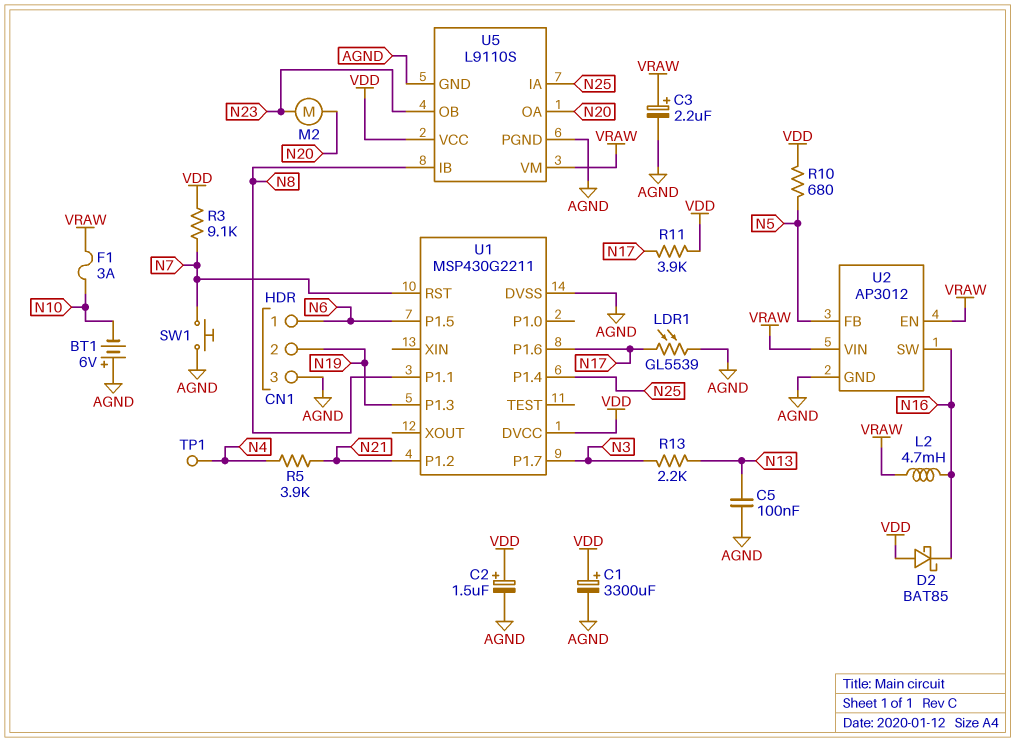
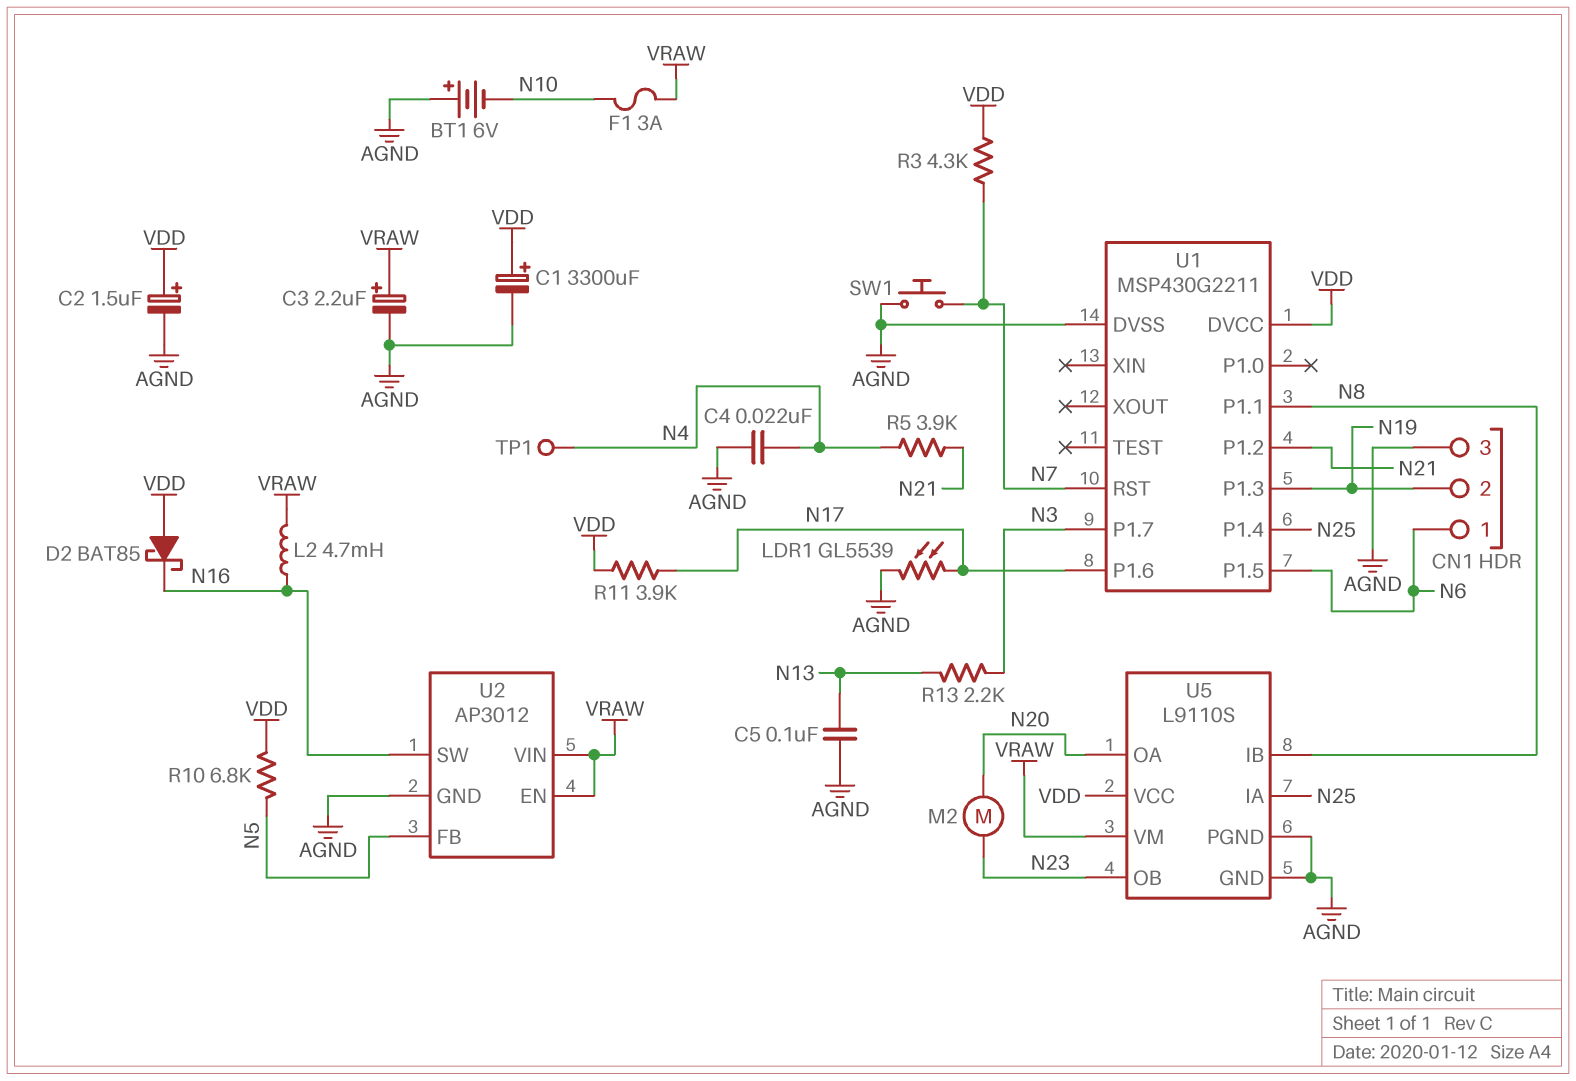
C4: none -> 22nF (AGND, N4)
R3: 9.1k (N7, VDD) -> 4.3k (N7, VDD)
R10: 680 (N5, VDD) -> 6.8k (N5, VDD)

